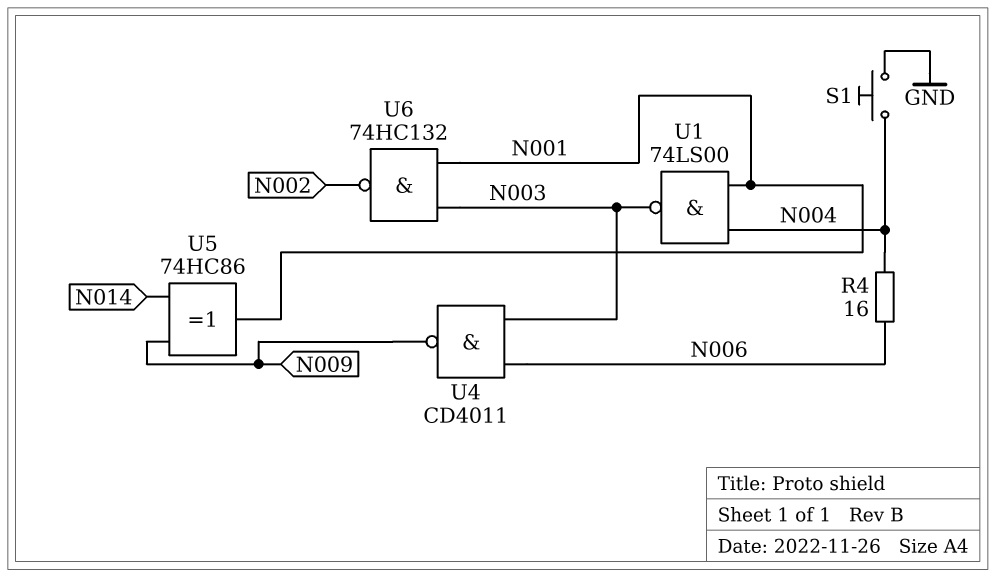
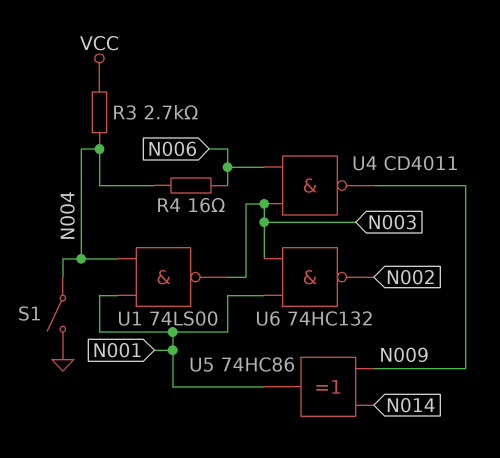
R3: none -> 2.7k (N004, VCC)
S1: button (GND, N004) -> switch (GND, N004)

